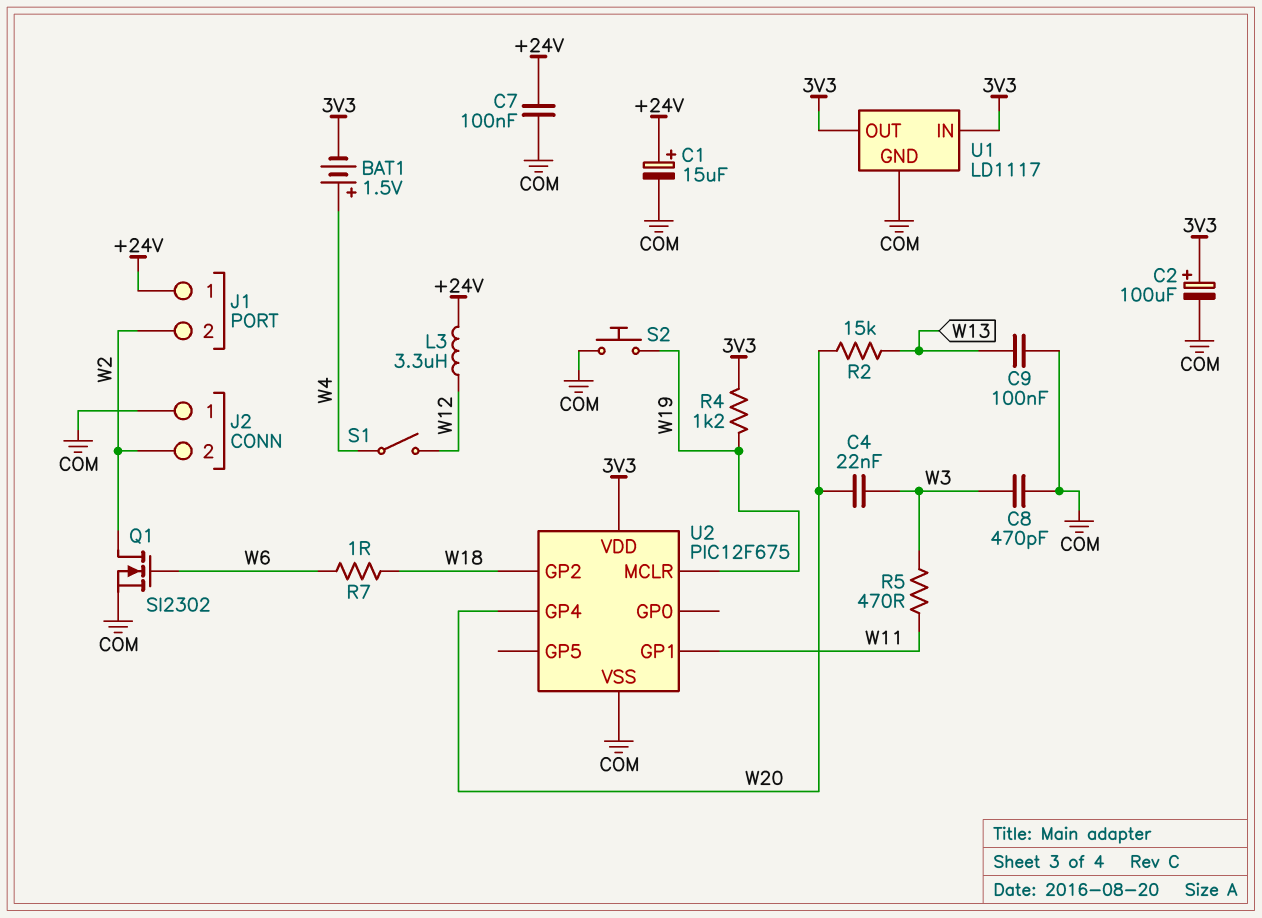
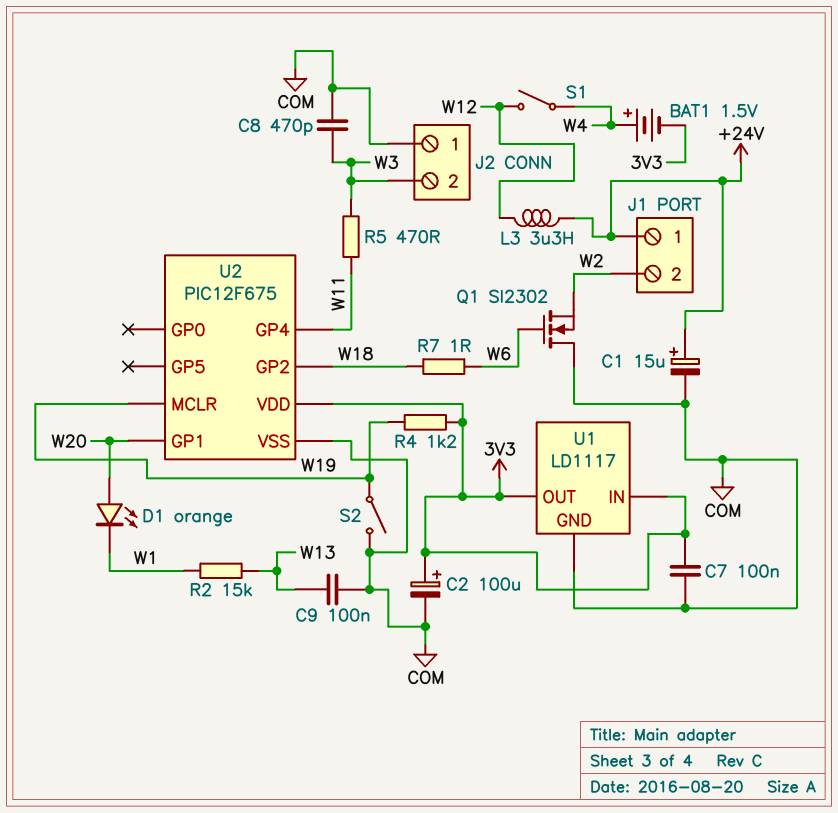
C4: 22nF (W3, W20) -> none
C7: 100nF (+24V, COM) -> 100nF (3V3, COM)
D1: none -> LED orange (A W20, K W1)
J2 pin 2: W2 -> W3
Q1: NMOS SI2302 (G W6, D W2, S COM) -> NMOS SI2302 (G W6, D COM, S W2)
R2: 15k (W13, W20) -> 15k (W1, W13)
S2: button (COM, W19) -> switch (COM, W19)
U2 pin GP1: W11 -> W20
U2 pin GP4: W20 -> W11

